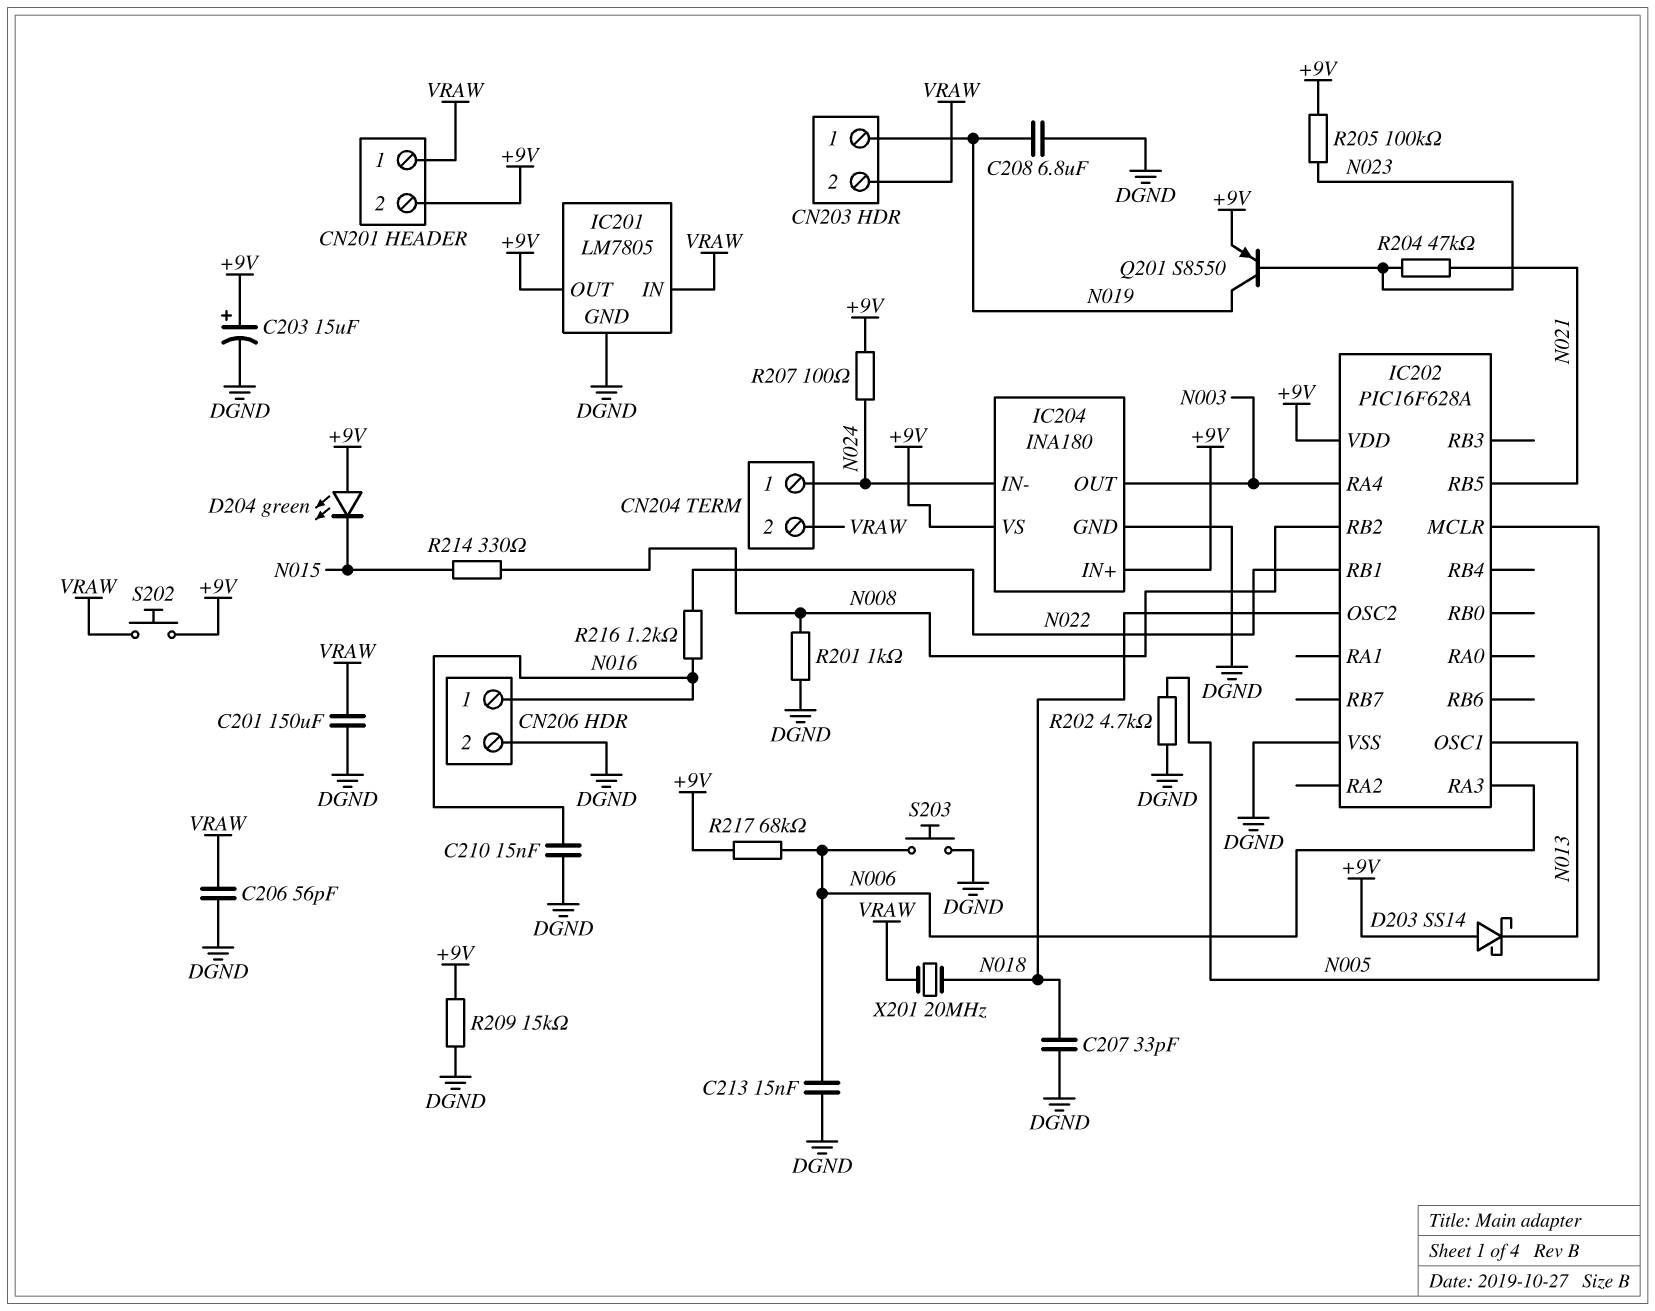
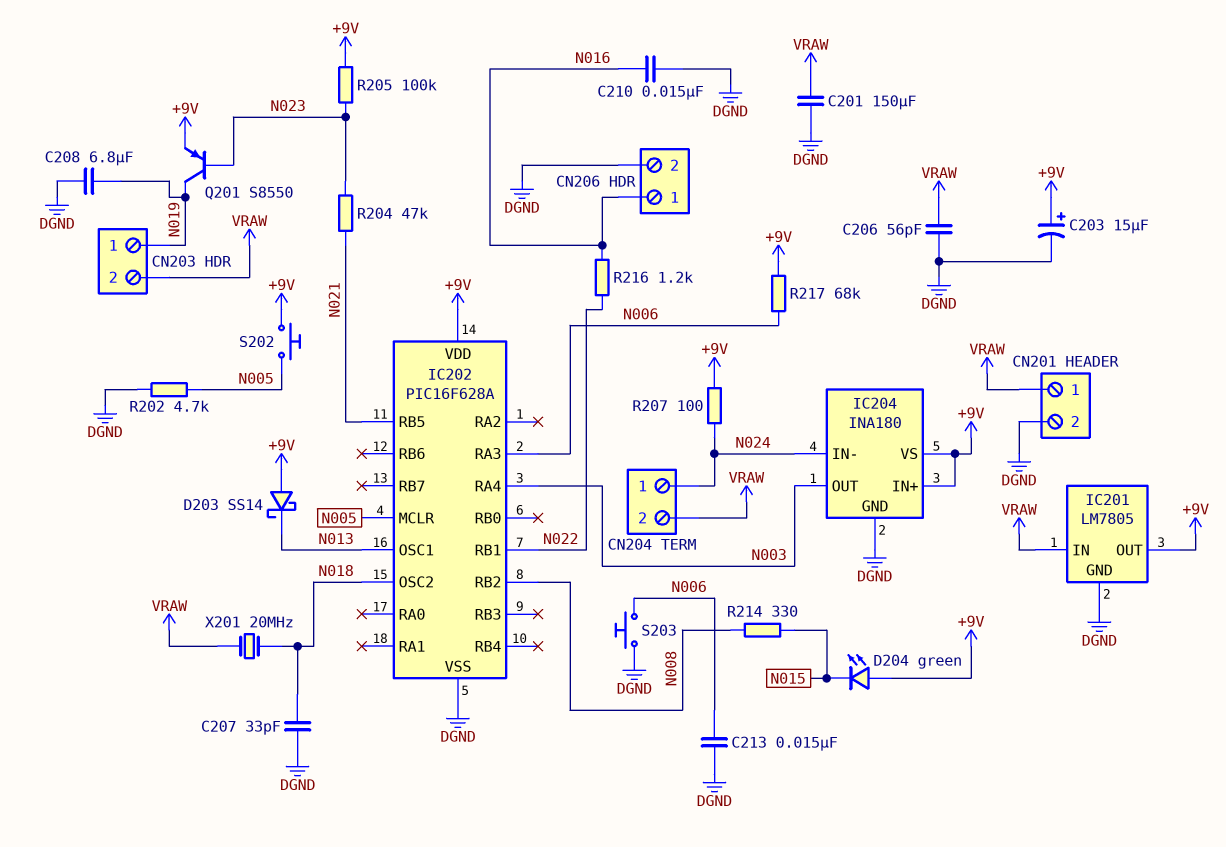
CN201 pin 2: +9V -> DGND
R201: 1k (DGND, N008) -> none
R209: 15k (+9V, DGND) -> none
S202: button (+9V, VRAW) -> button (+9V, N005)

